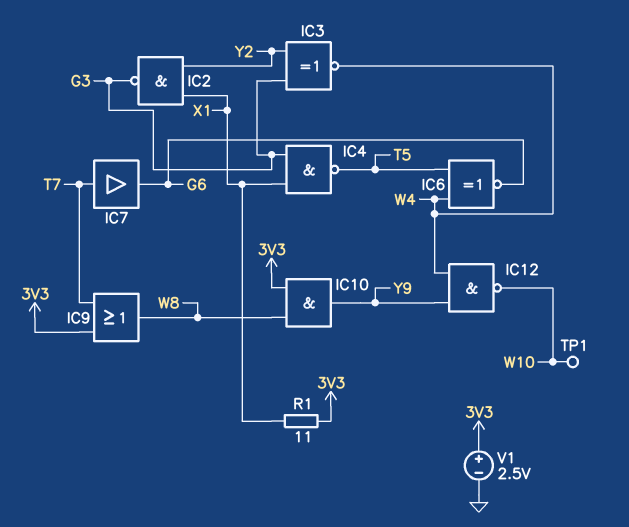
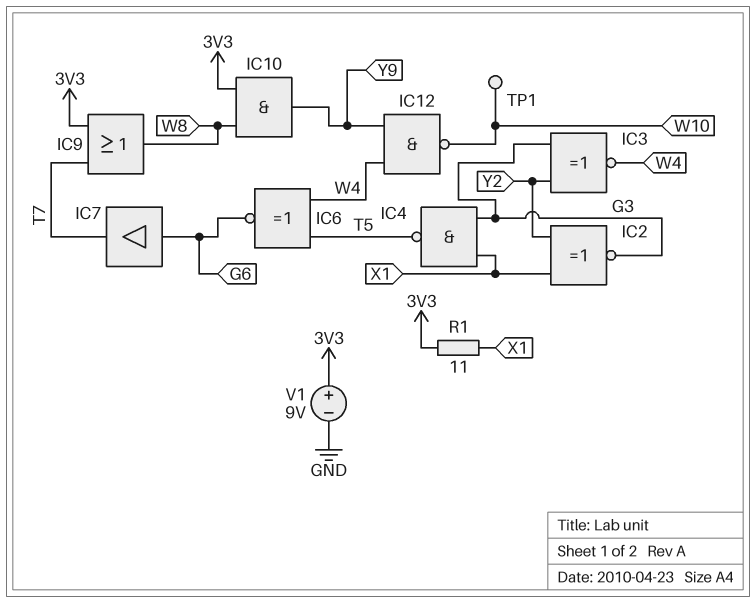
IC2: NAND (in X1, in Y2, out G3) -> XNOR (in X1, in Y2, out G3)
IC7: buffer (in T7, out G6) -> buffer (in G6, out T7)
V1: 2.5V (plus 3V3, minus GND) -> 9V (plus 3V3, minus GND)

